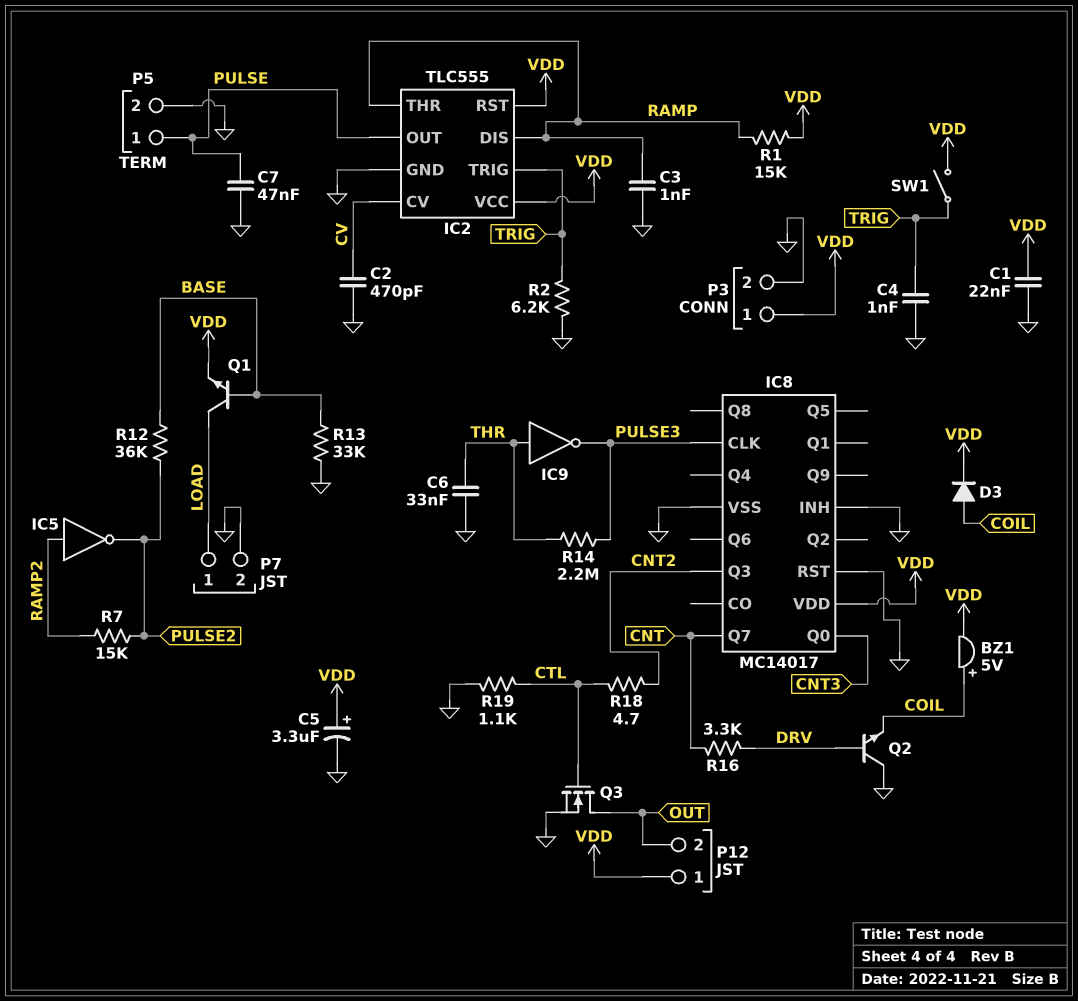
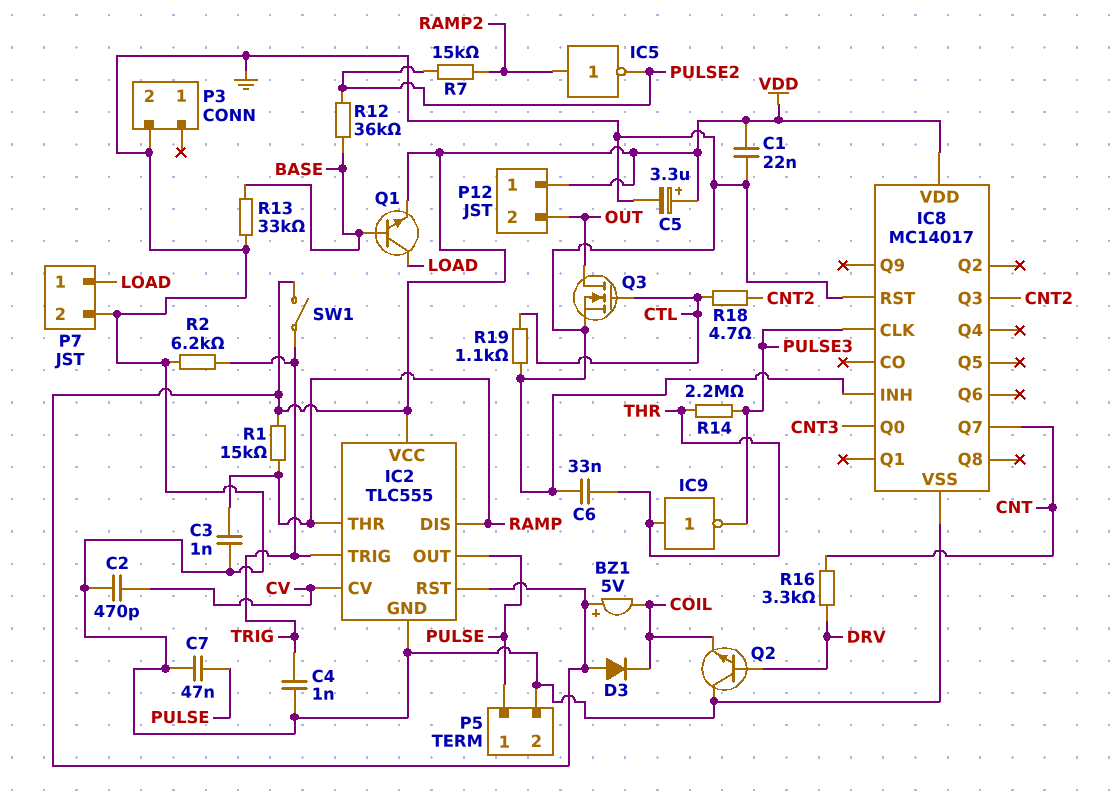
BZ1: buzzer 5V (plus COIL, minus VDD) -> buzzer 5V (plus VDD, minus COIL)
D3: diode (A COIL, K VDD) -> diode (A VDD, K COIL)
P3 pin 1: VDD -> none

